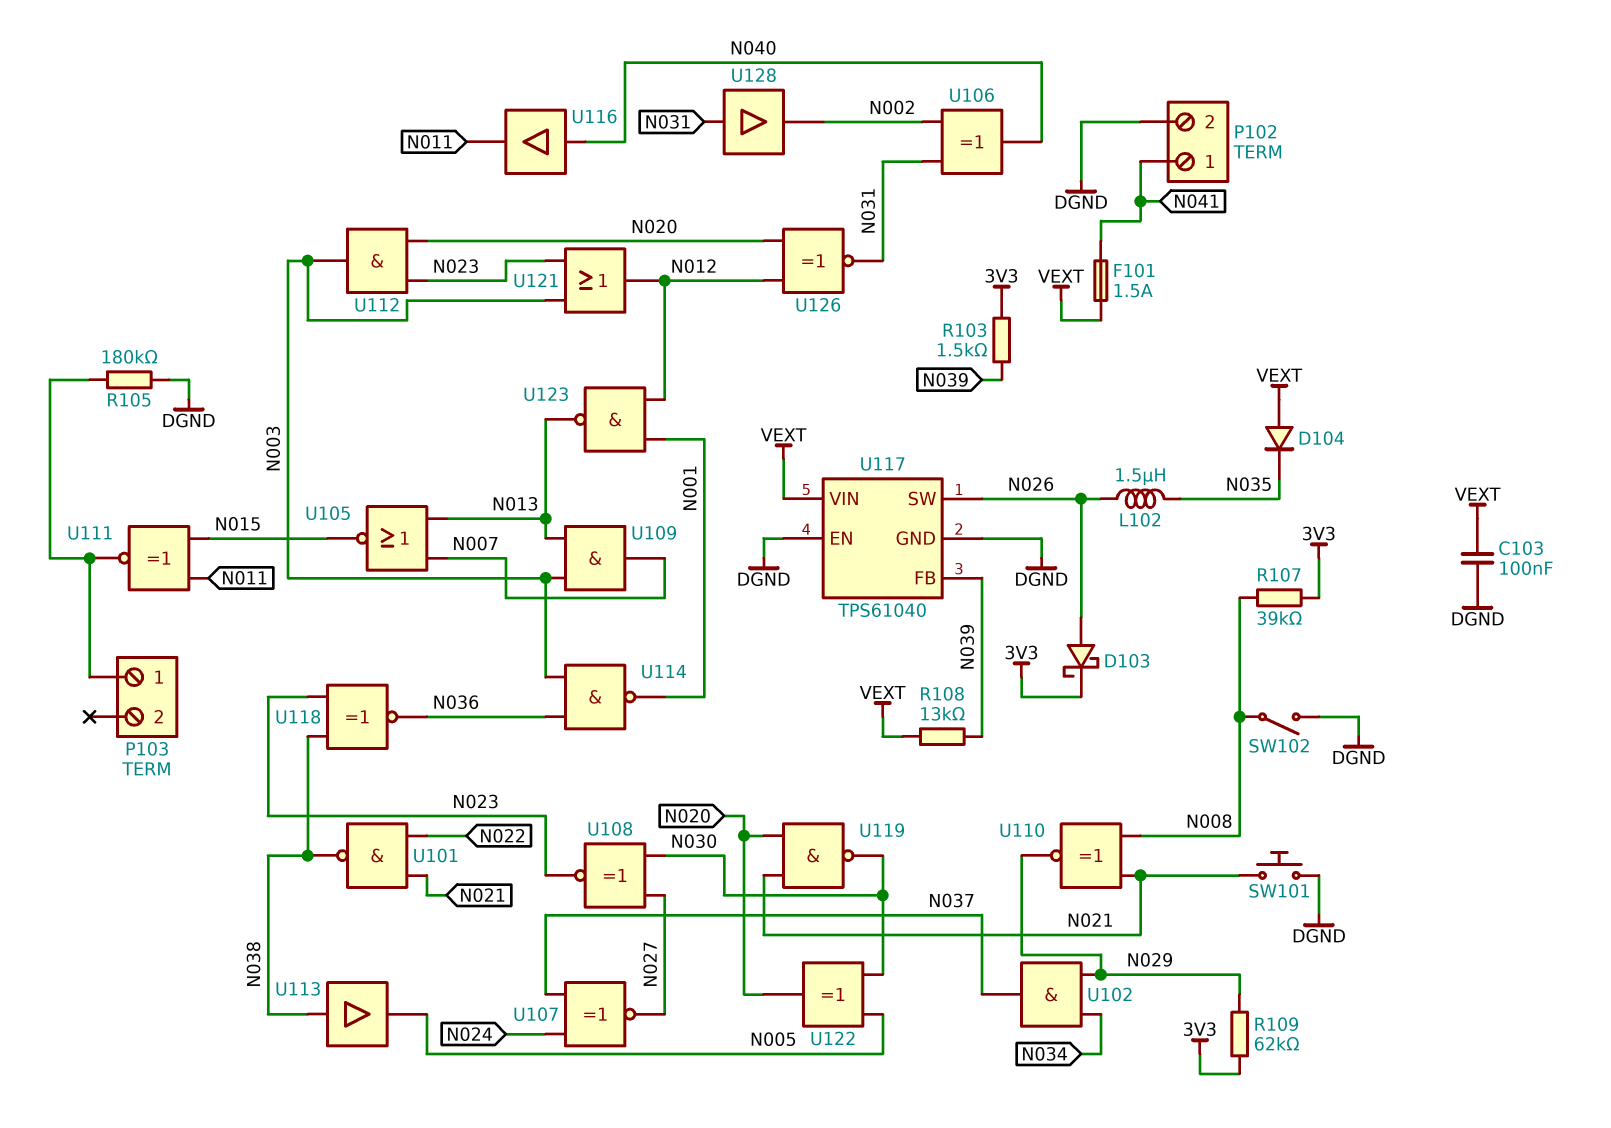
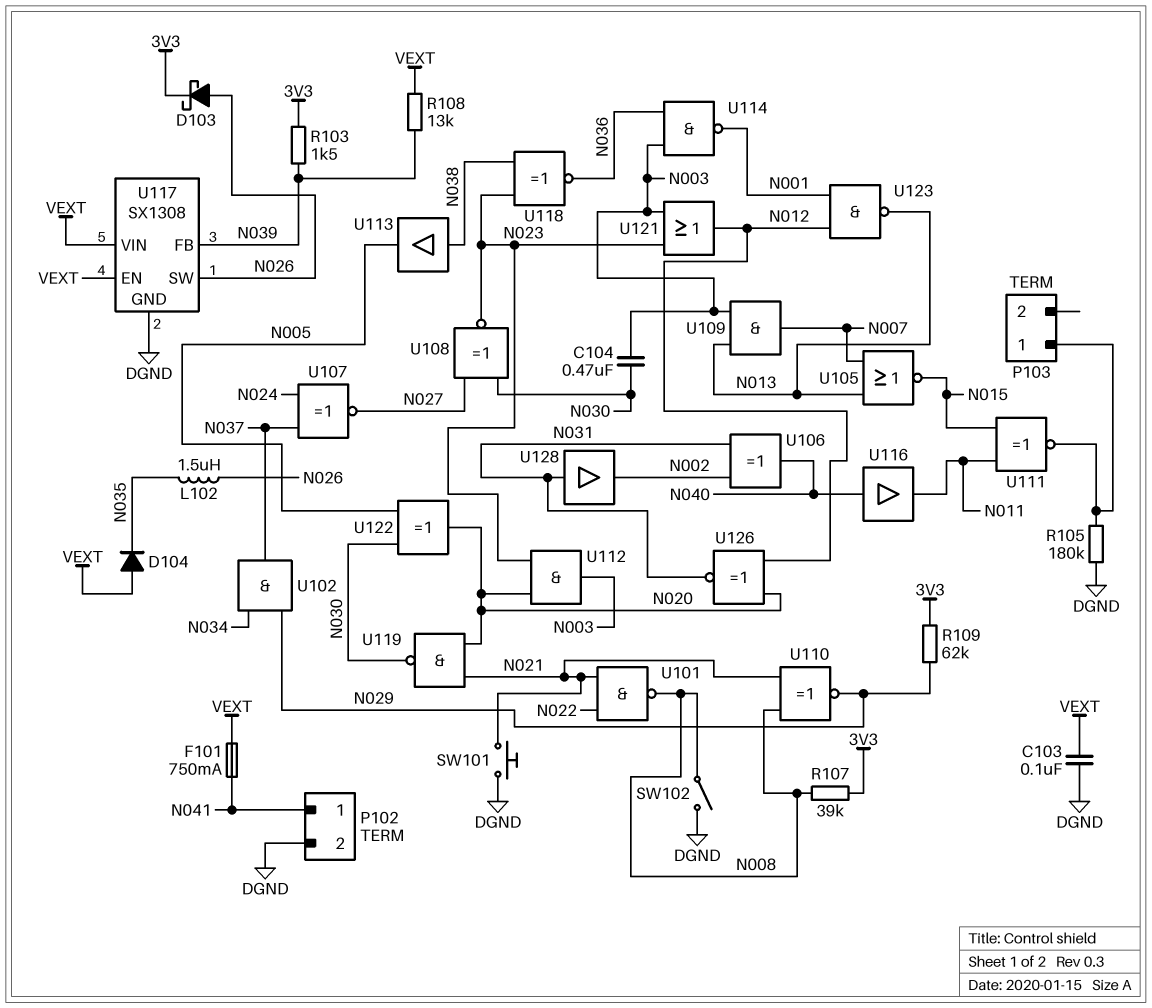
C104: none -> 470nF (N003, N030)
F101: 1.5A (N041, VEXT) -> 750mA (N041, VEXT)
U101: NAND (in N021, in N022, out N038) -> NAND (in N021, in N022, out N008)
U117: TPS61040 -> SX1308
U117 pin EN: DGND -> VEXT

